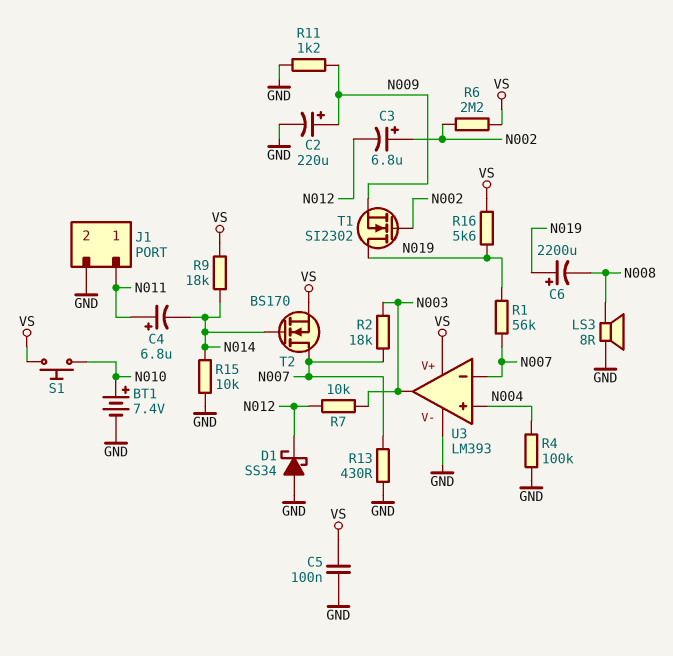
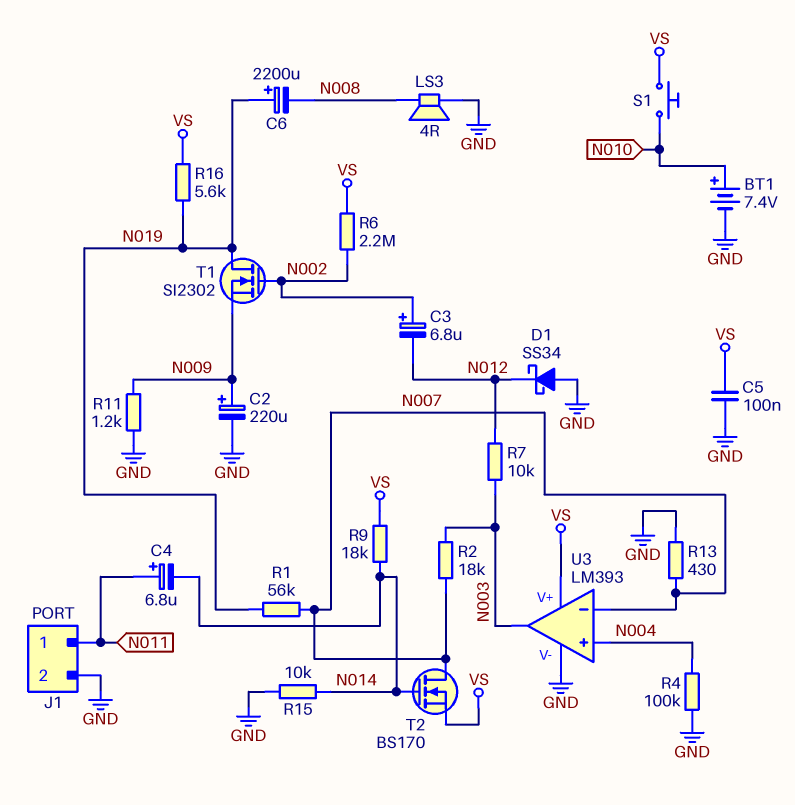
LS3: speaker 8R (GND, N008) -> speaker 4R (GND, N008)

